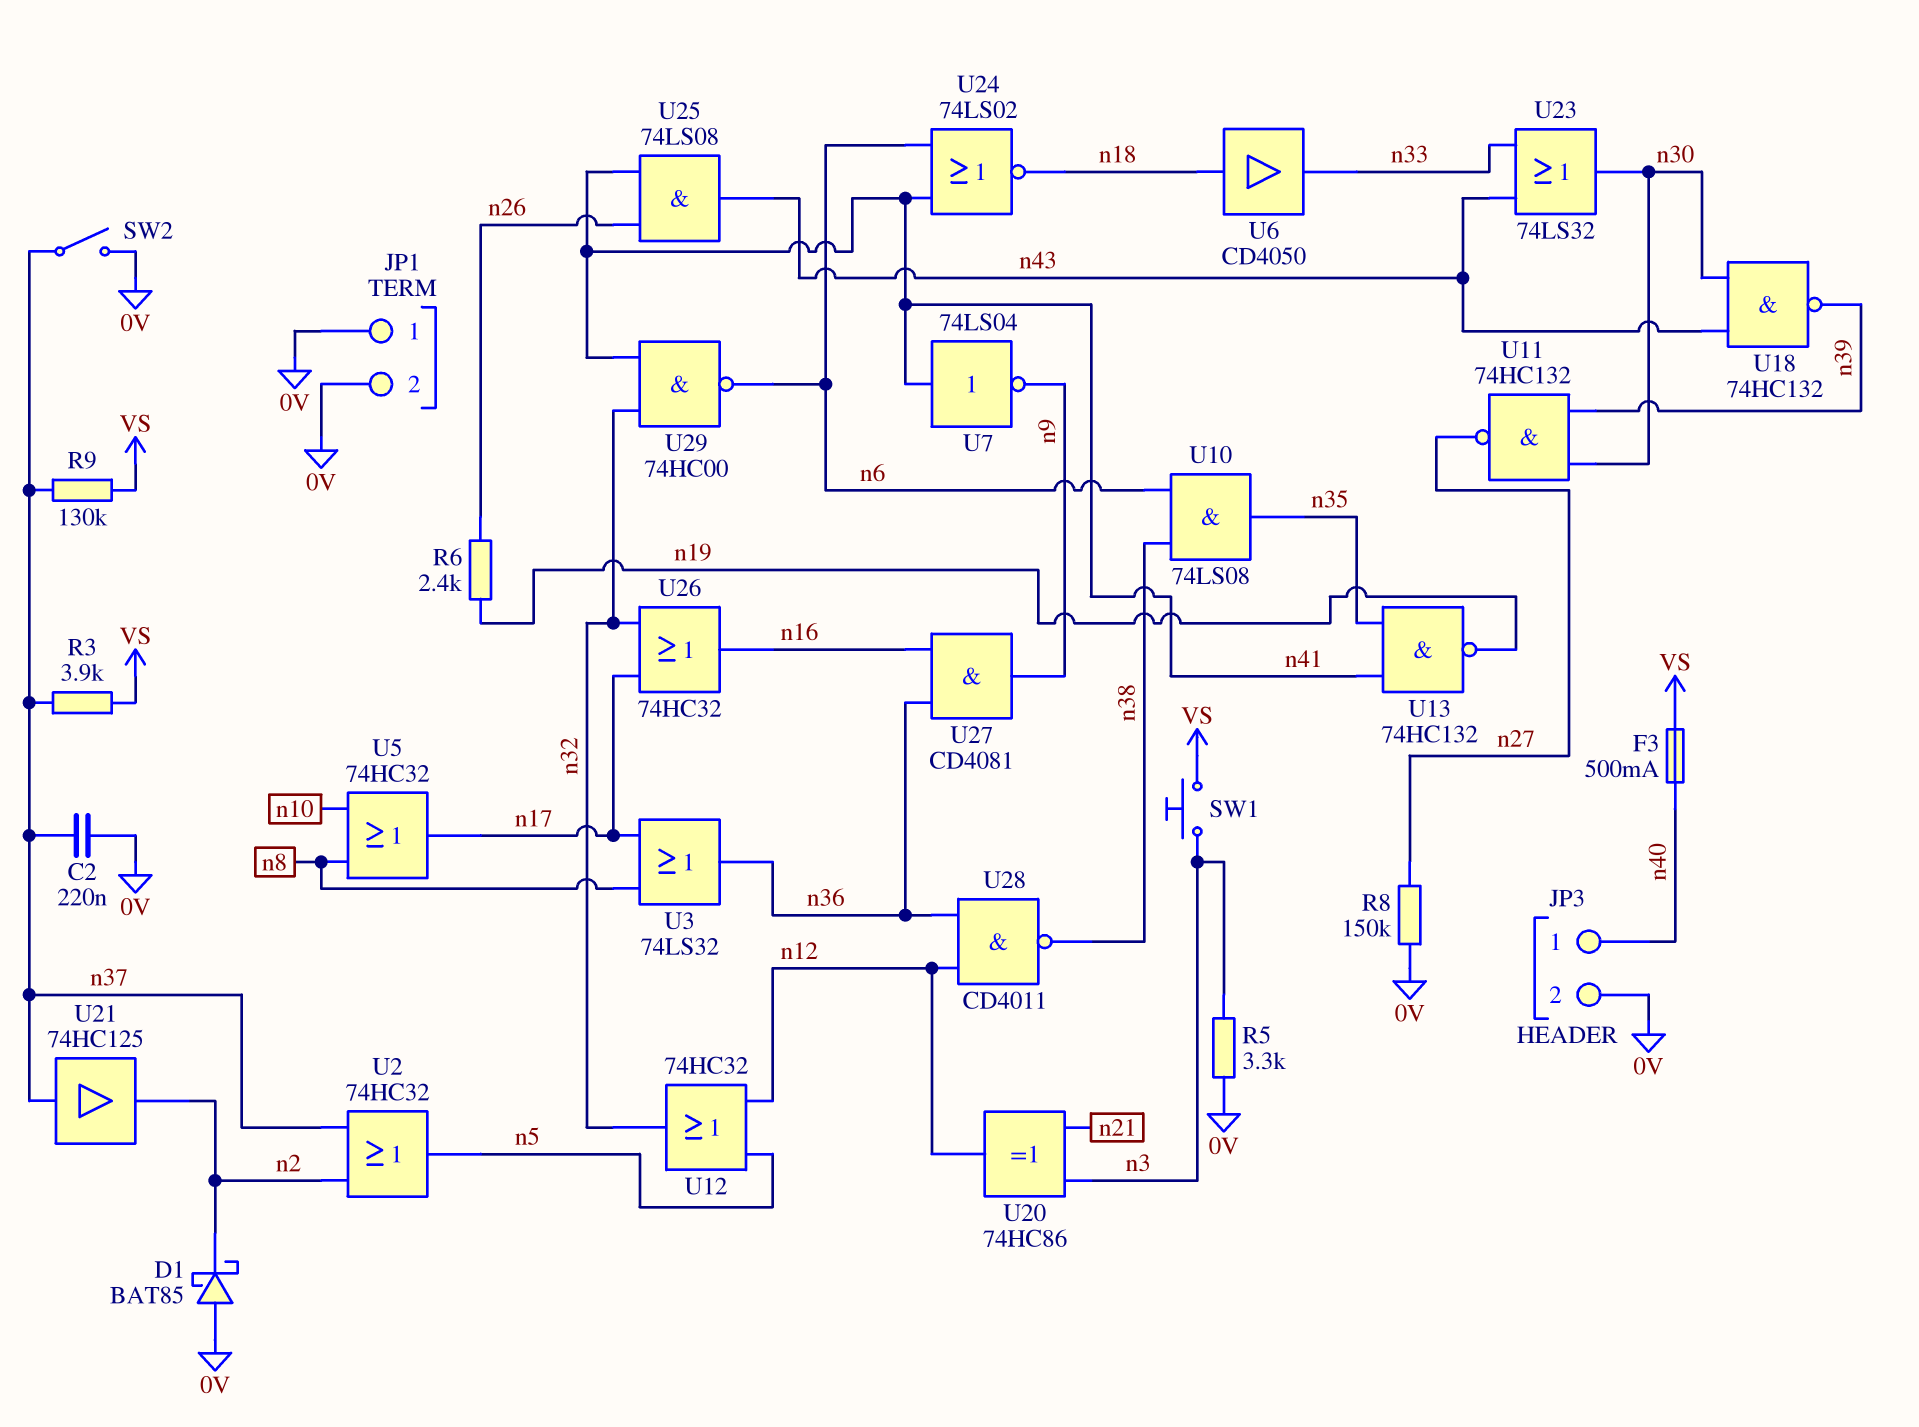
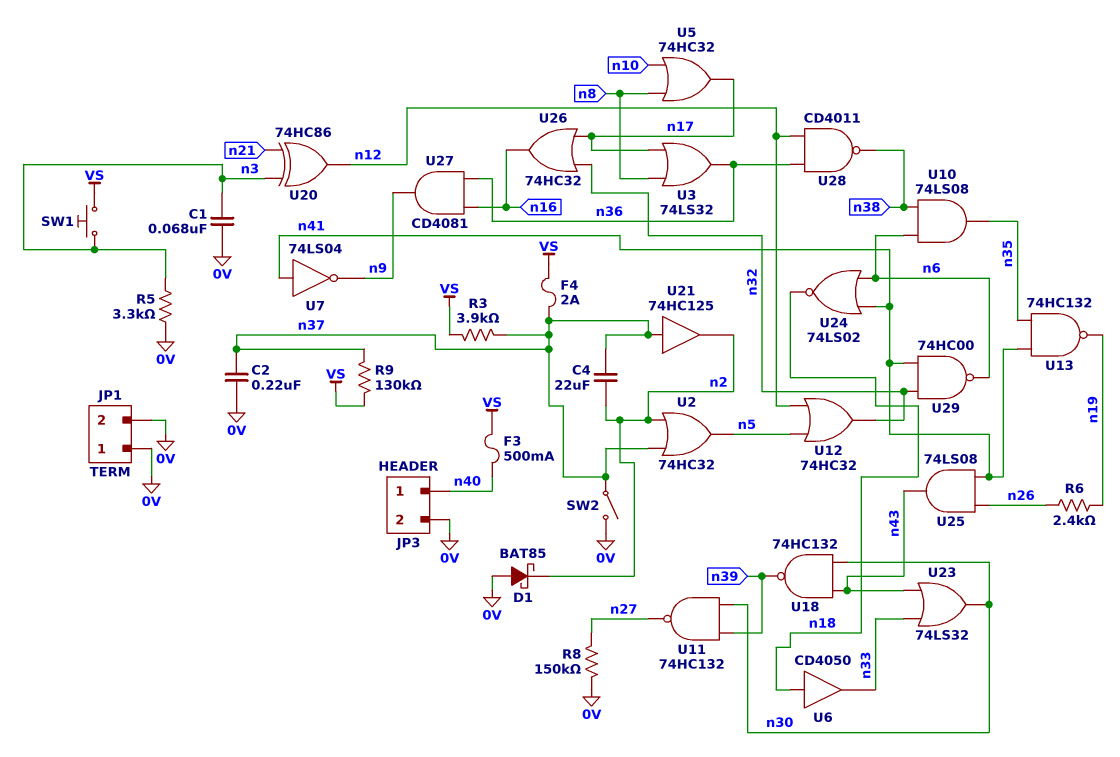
C1: none -> 68nF (0V, n3)
C4: none -> 22uF (n2, n37)
F4: none -> 2A (VS, n37)

